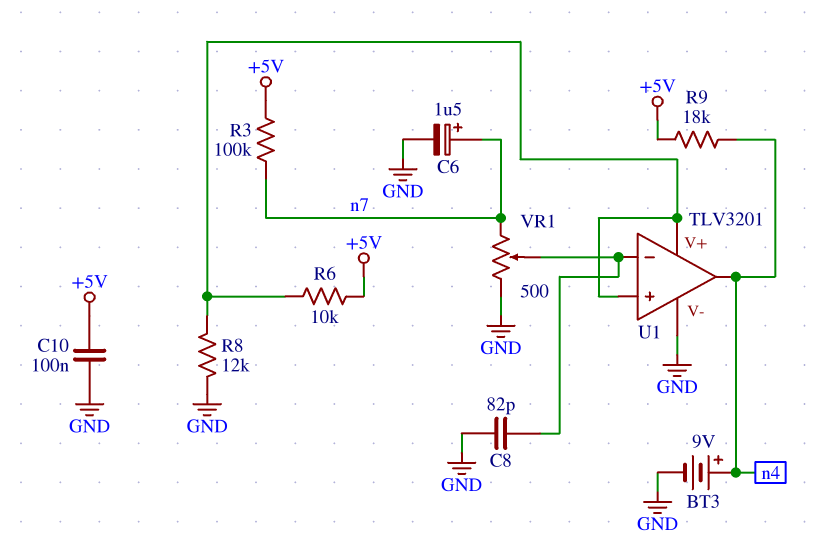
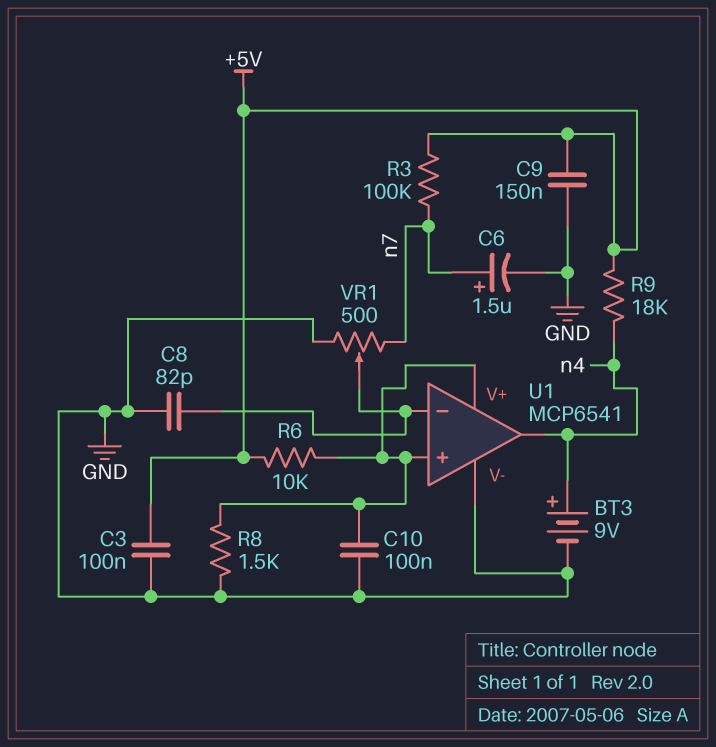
C3: none -> 100nF (+5V, GND)
C9: none -> 150nF (+5V, GND)
C10: 100nF (+5V, GND) -> 100nF (GND, U1/V+)
R8: 12k (GND, U1/V+) -> 1.5k (GND, U1/V+)
U1: TLV3201 -> MCP6541

